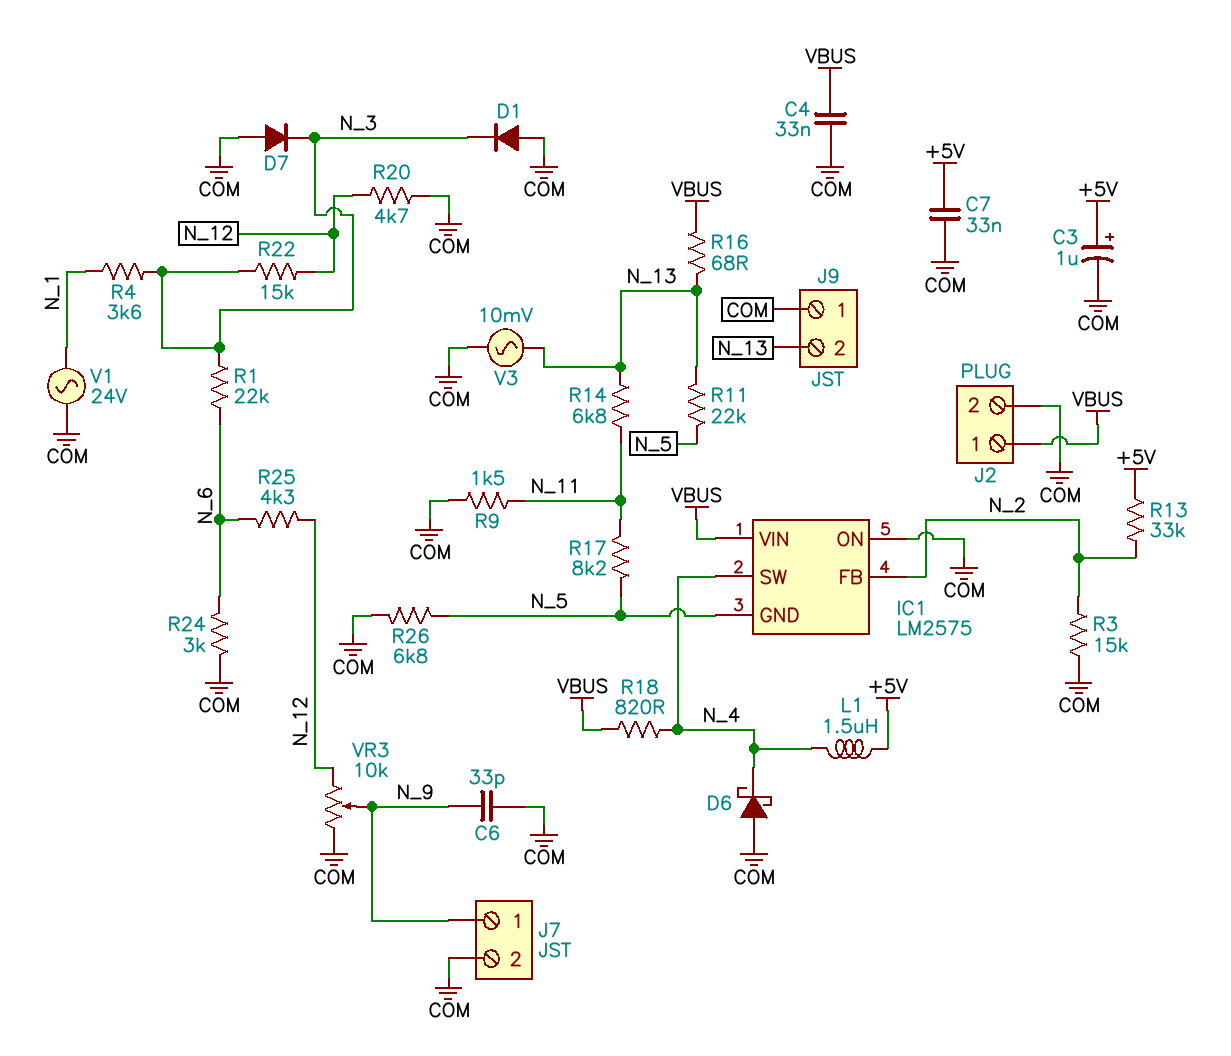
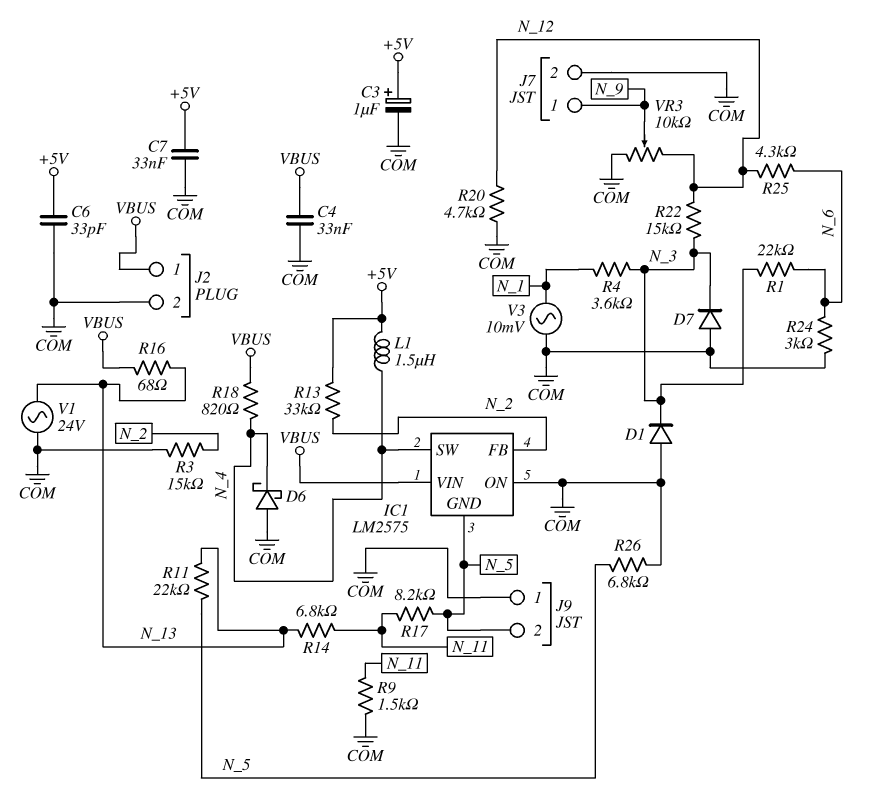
C6: 33pF (COM, N_9) -> 33pF (+5V, COM)
J9 pin 2: N_13 -> N_5
V1: AC 24V (COM, N_1) -> AC 24V (COM, N_13)
V3: AC 10mV (COM, N_13) -> AC 10mV (COM, N_1)

